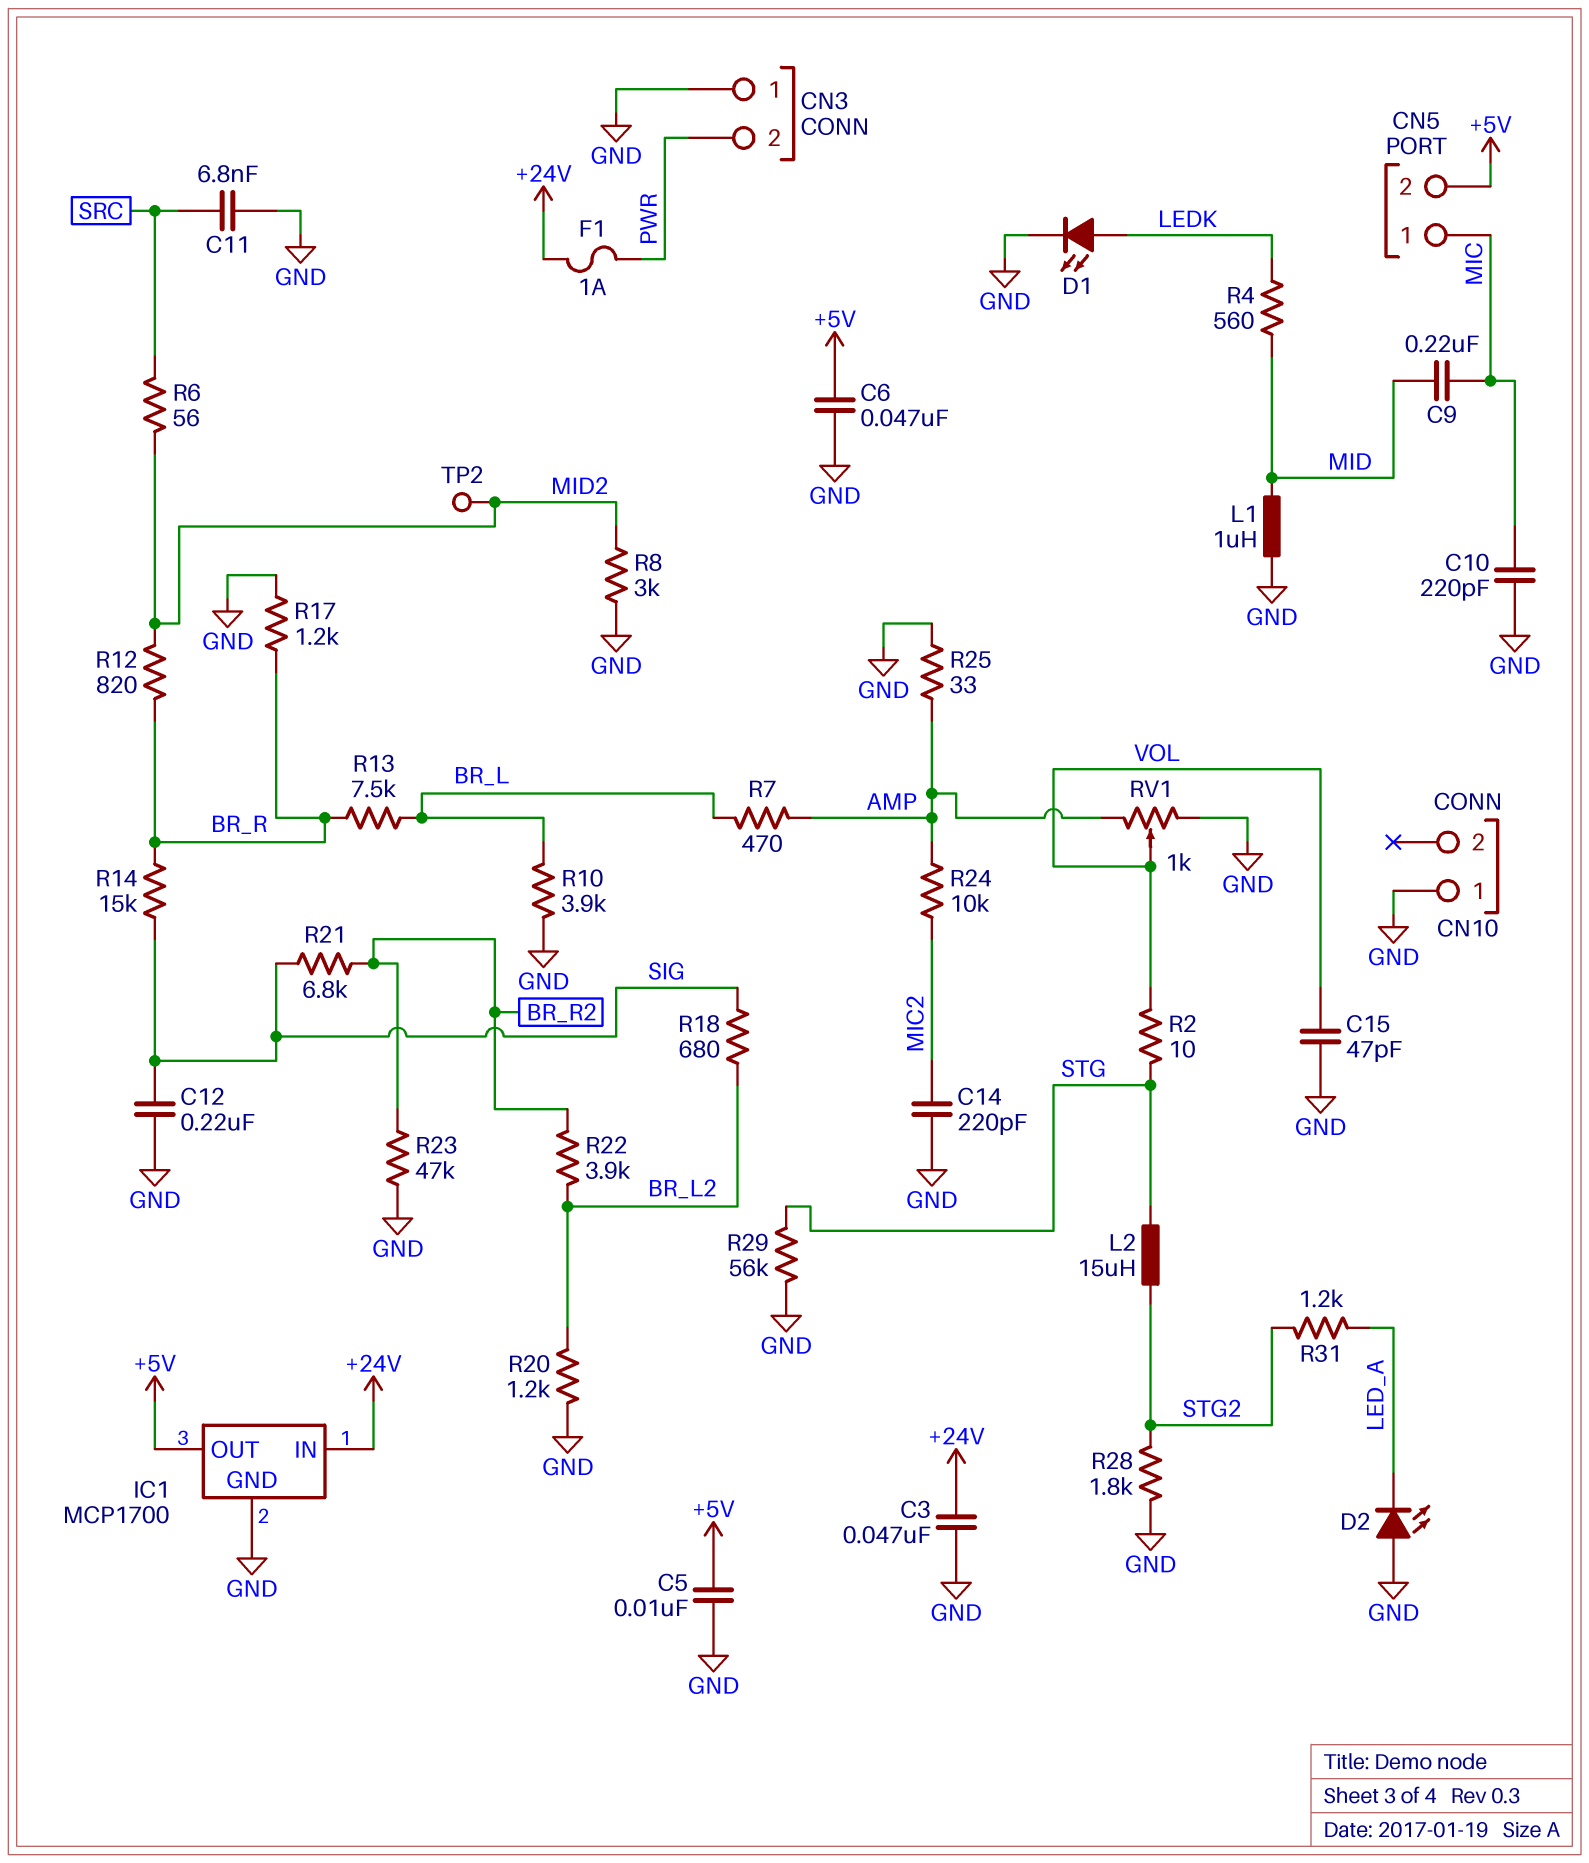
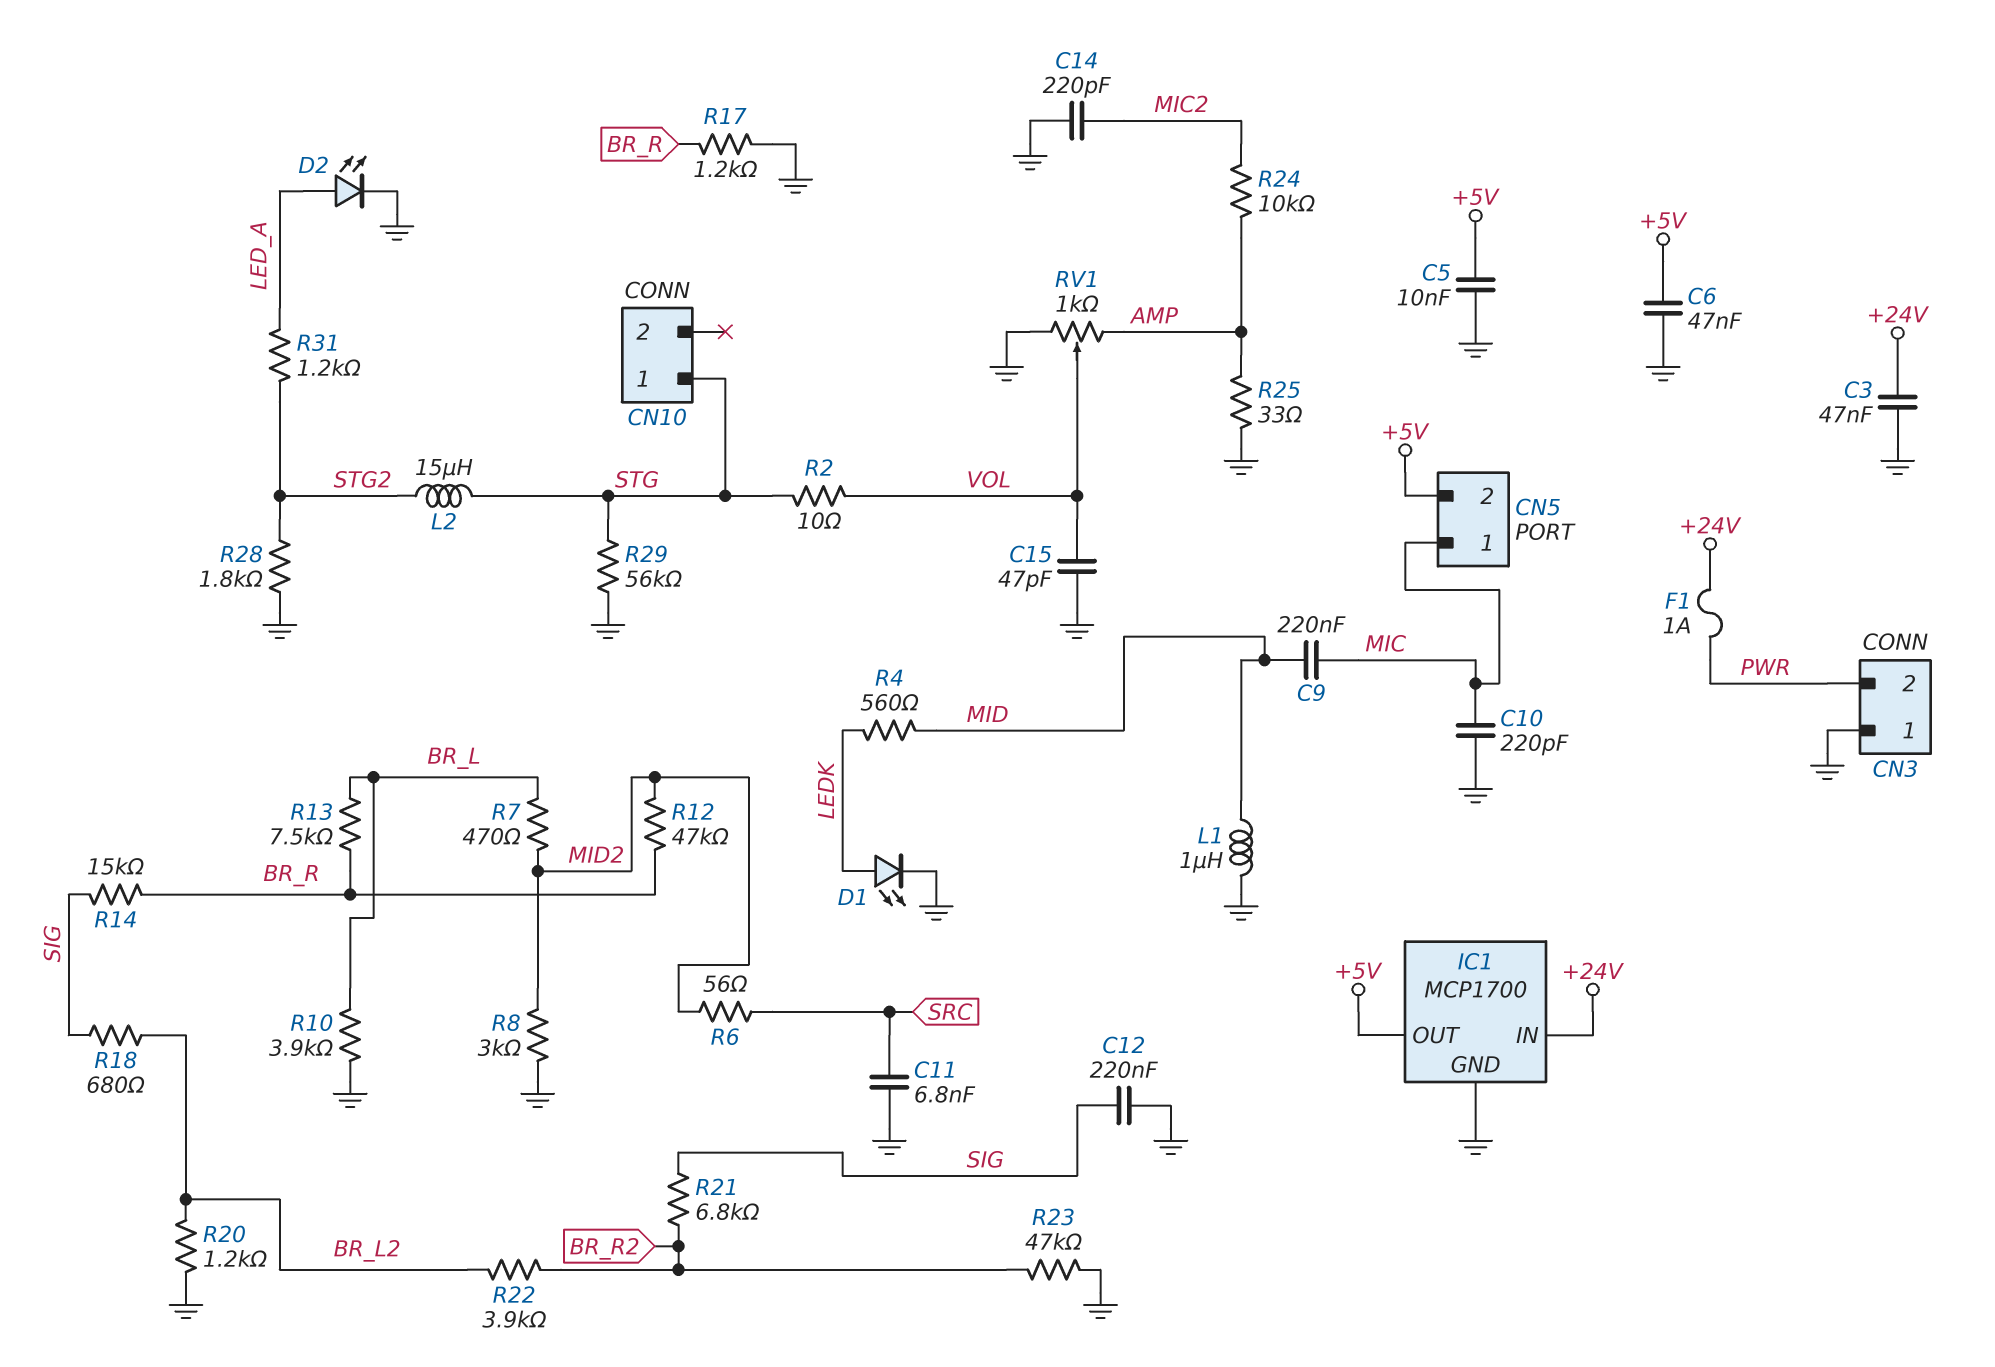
CN10 pin 1: GND -> STG
D2: LED (A GND, K LED_A) -> LED (A LED_A, K GND)
R7: 470 (AMP, BR_L) -> 470 (BR_L, MID2)
R12: 820 (BR_R, MID2) -> 47k (BR_R, MID2)
TP2: test point (MID2) -> none

